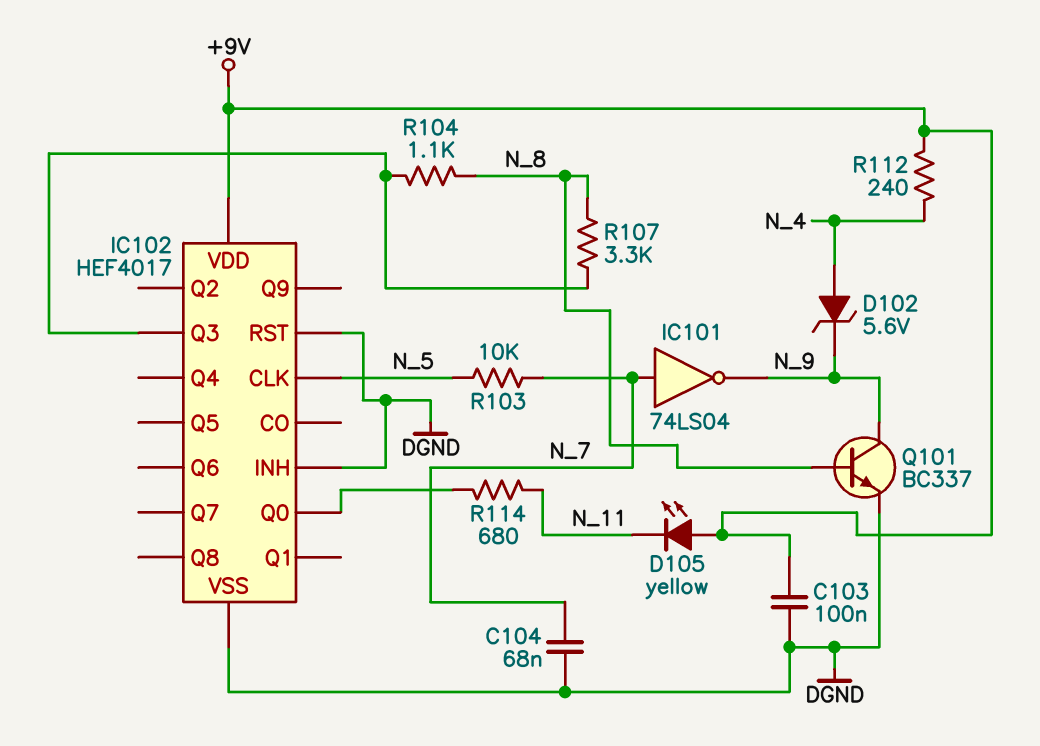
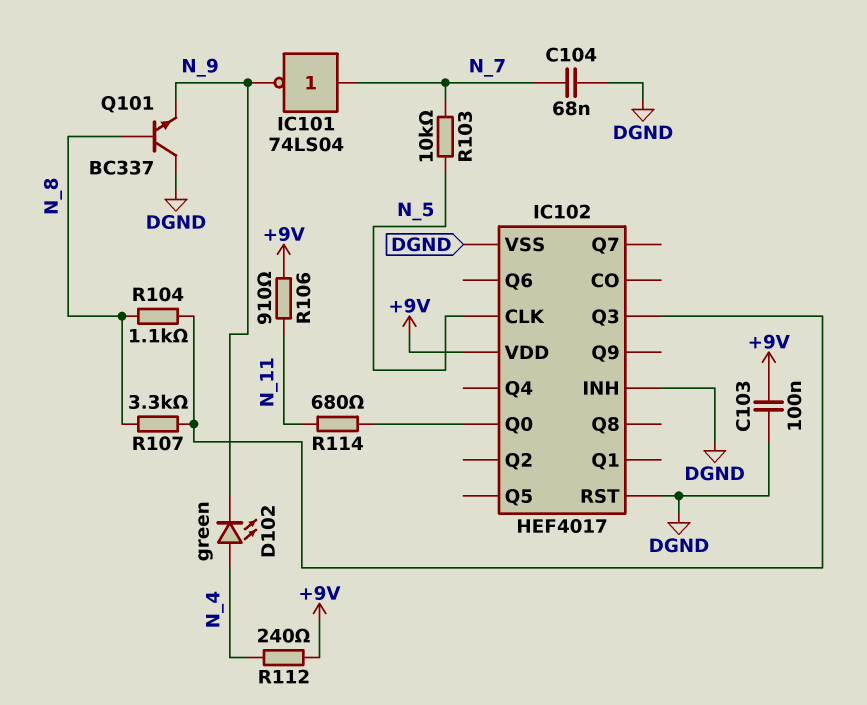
D102: zener 5.6V (A N_4, K N_9) -> LED green (A N_4, K N_9)
D105: LED yellow (A +9V, K N_11) -> none
Q101: NPN BC337 (B N_8, C N_9, E DGND) -> NPN BC337 (B N_8, C DGND, E N_9)
R106: none -> 910 (+9V, N_11)

